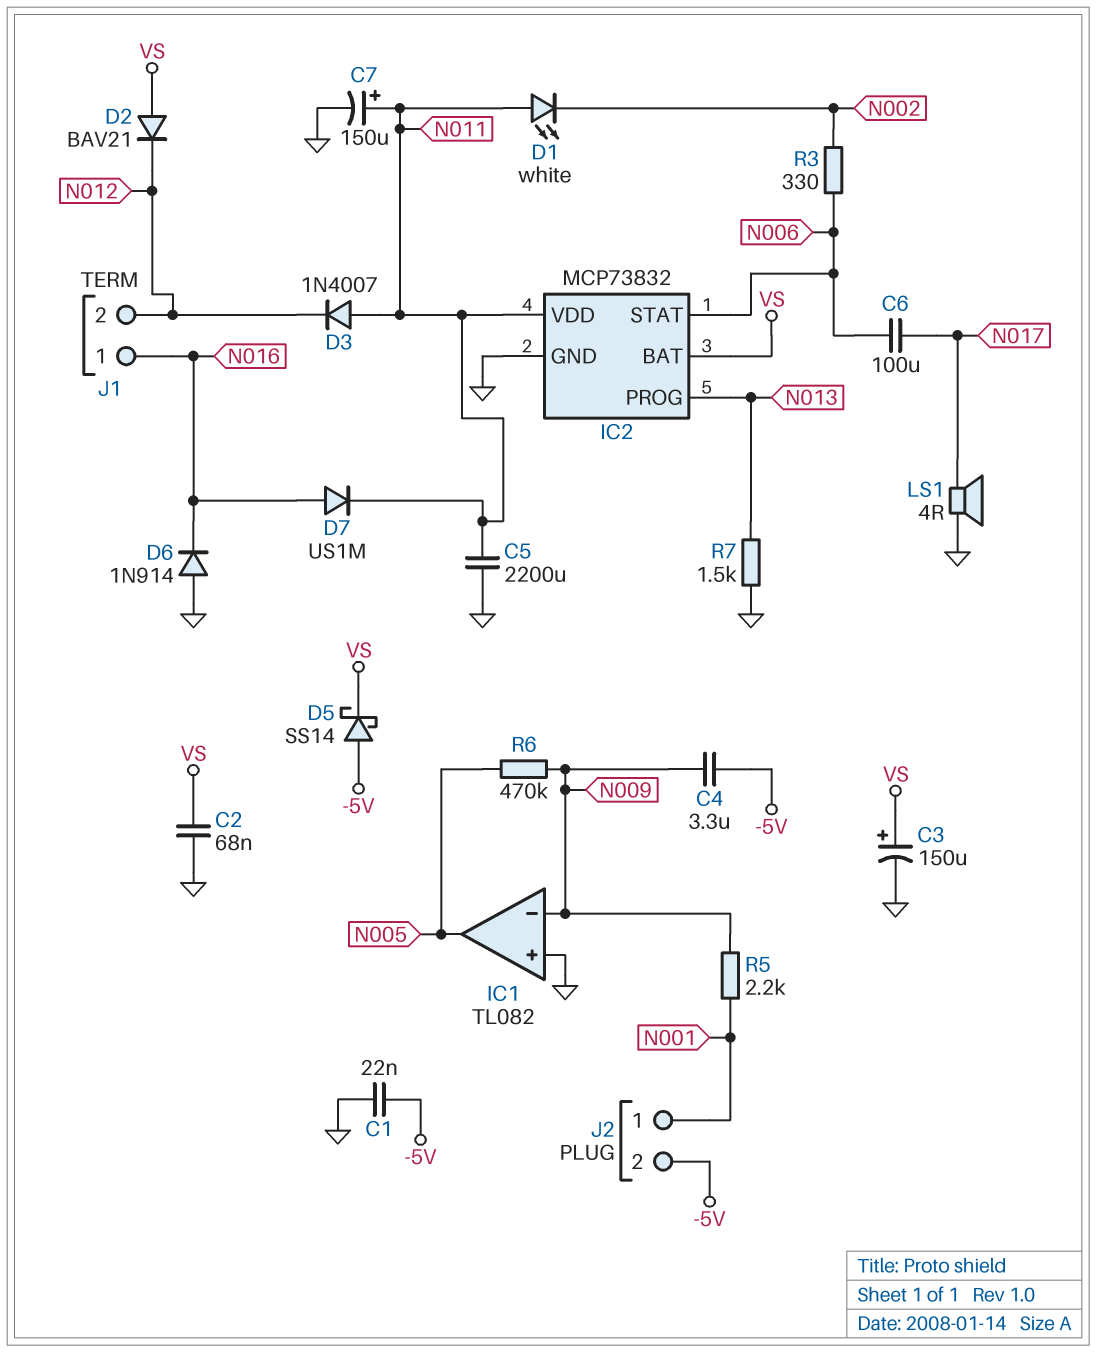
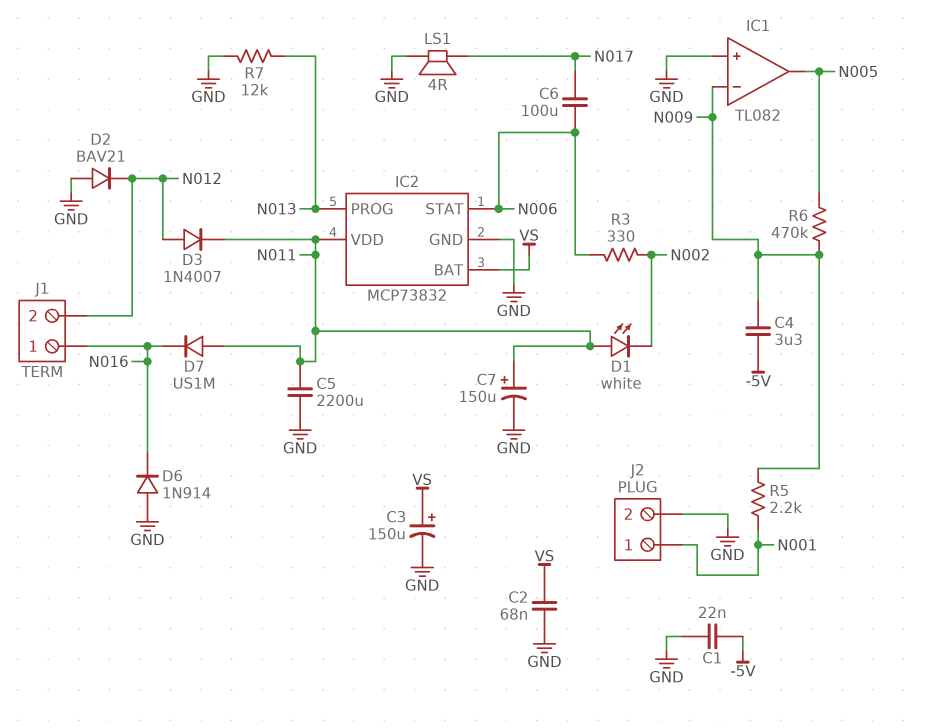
D2: diode BAV21 (A VS, K N012) -> diode BAV21 (A GND, K N012)
D3: diode 1N4007 (A N011, K N012) -> diode 1N4007 (A N012, K N011)
D5: schottky SS14 (A -5V, K VS) -> none
D7: diode US1M (A N016, K N011) -> diode US1M (A N011, K N016)
J2 pin 2: -5V -> GND
R7: 1.5k (GND, N013) -> 12k (GND, N013)

